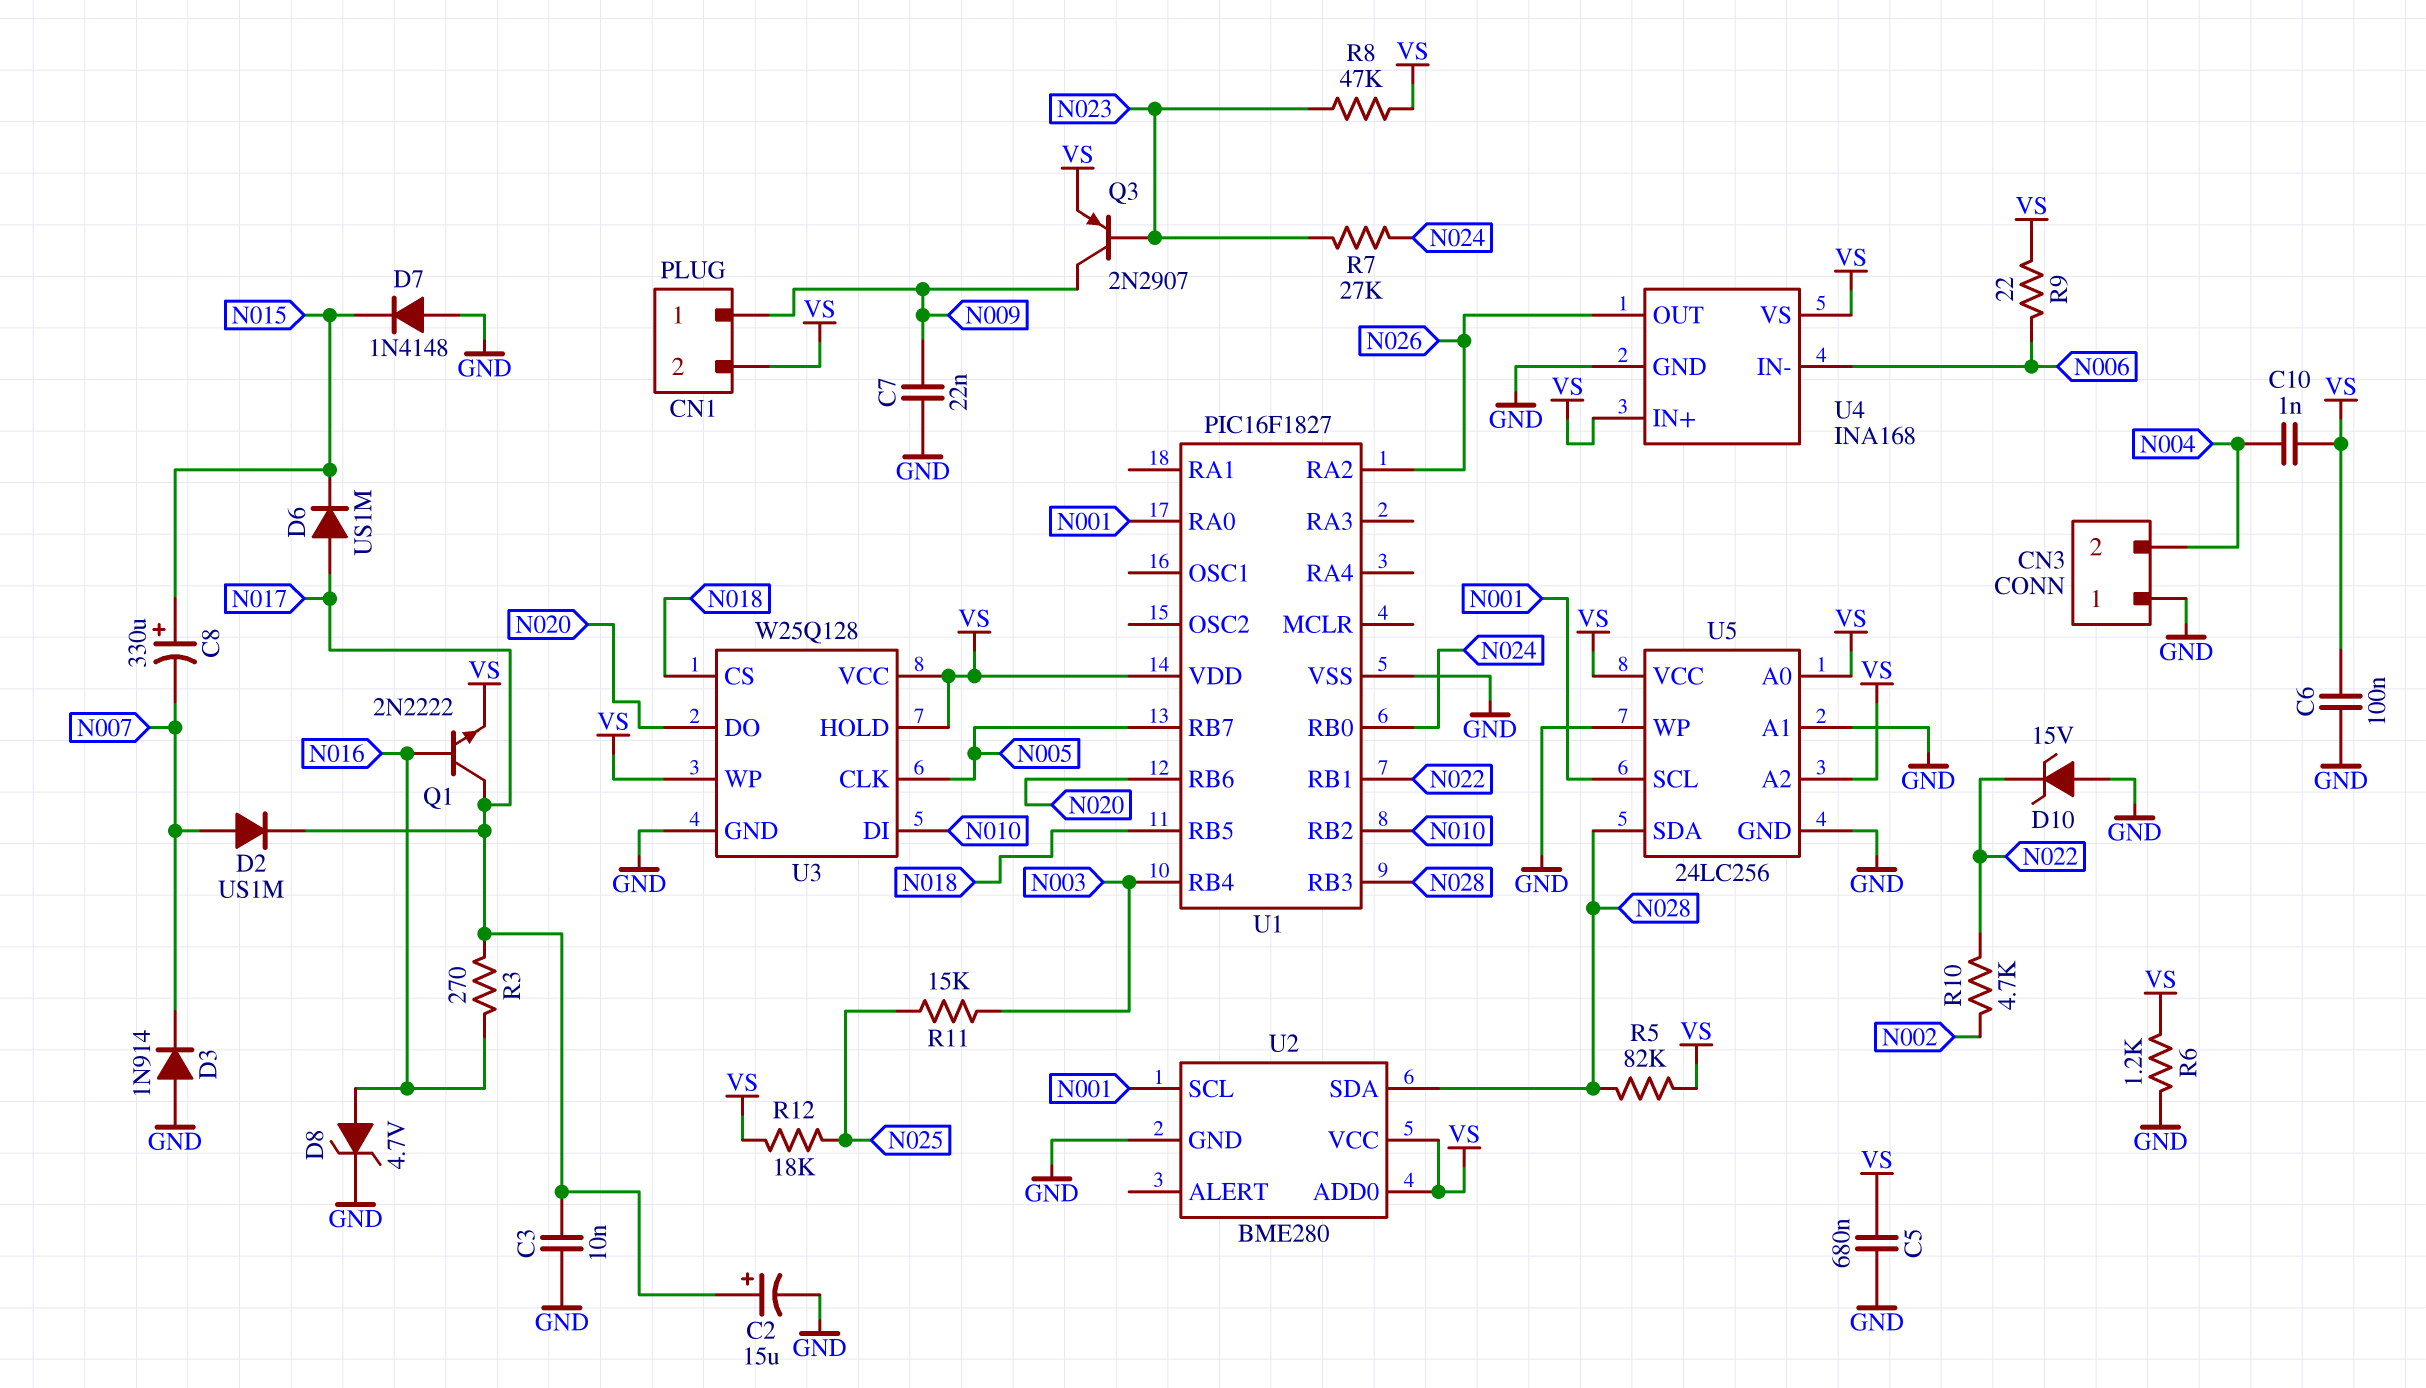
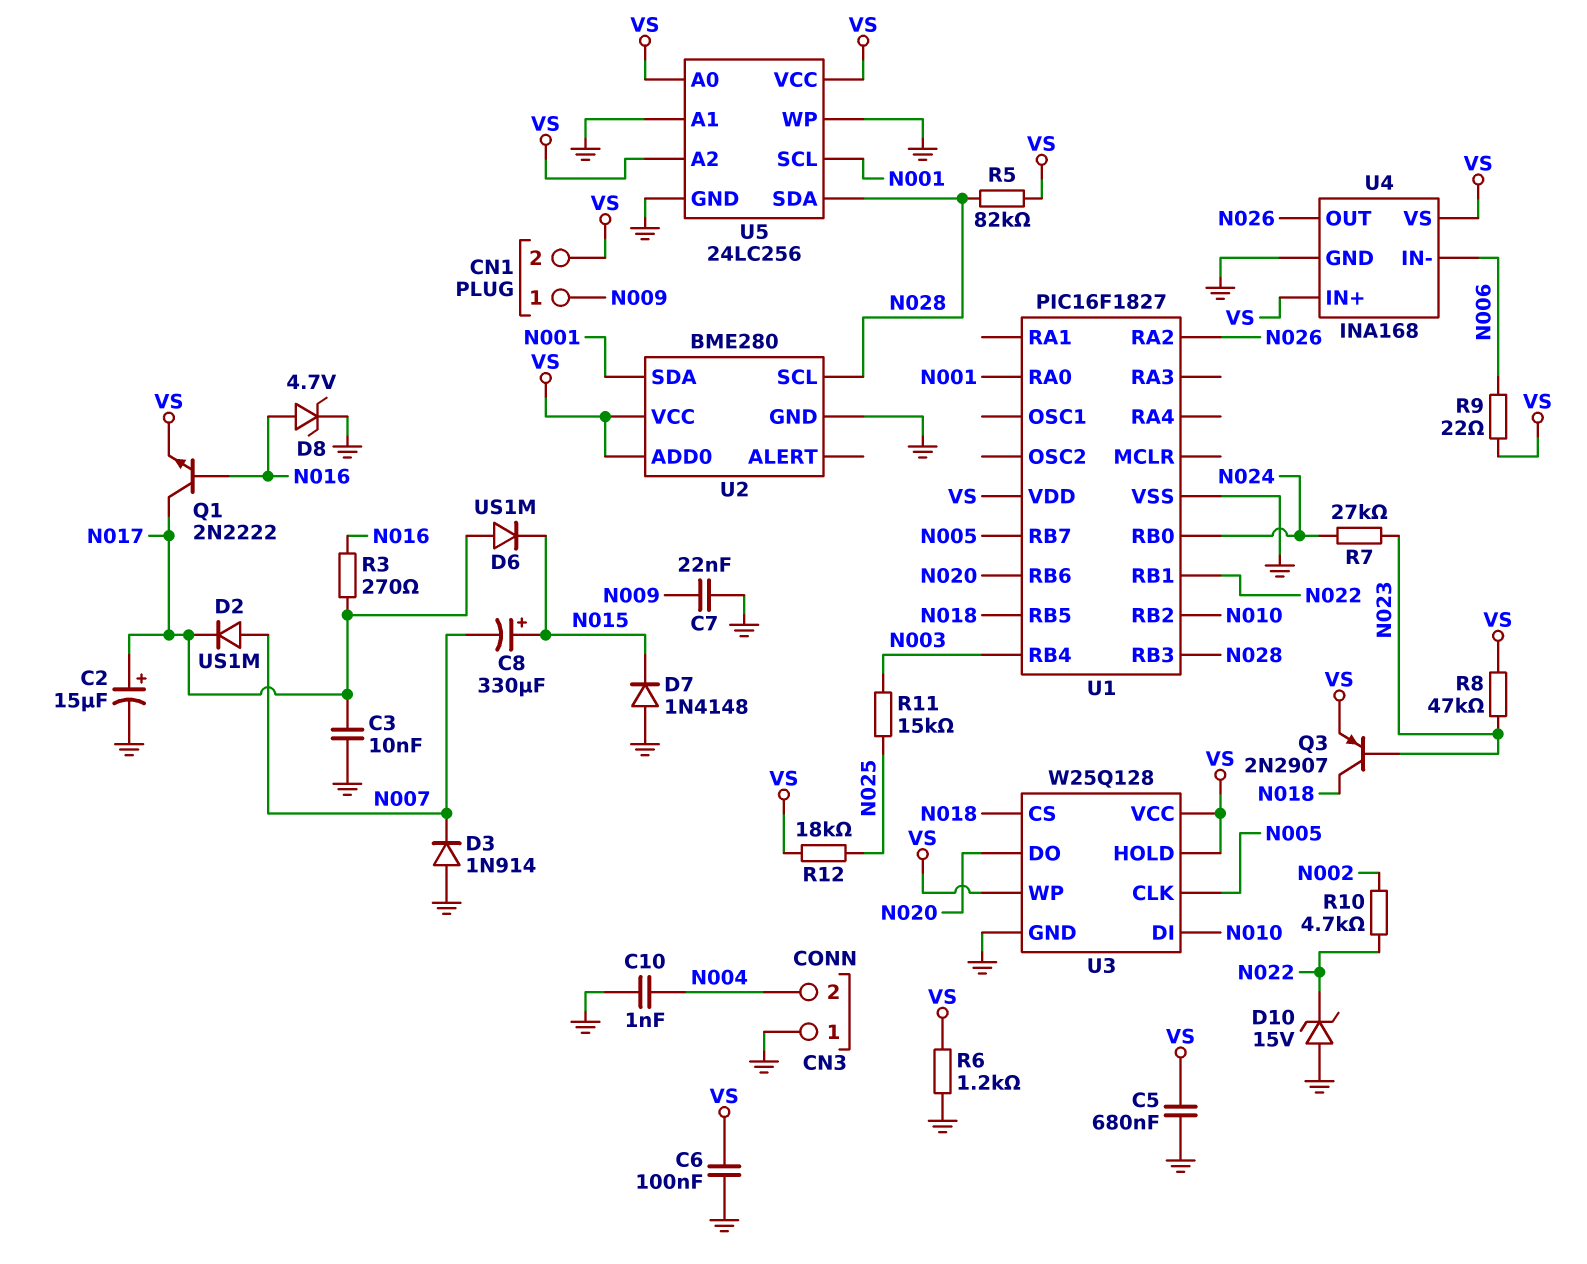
C10: 1nF (N004, VS) -> 1nF (GND, N004)
Q3: PNP 2N2907 (B N023, C N009, E VS) -> PNP 2N2907 (B N023, C N018, E VS)
U2 pin SCL: N001 -> N028
U2 pin SDA: N028 -> N001

